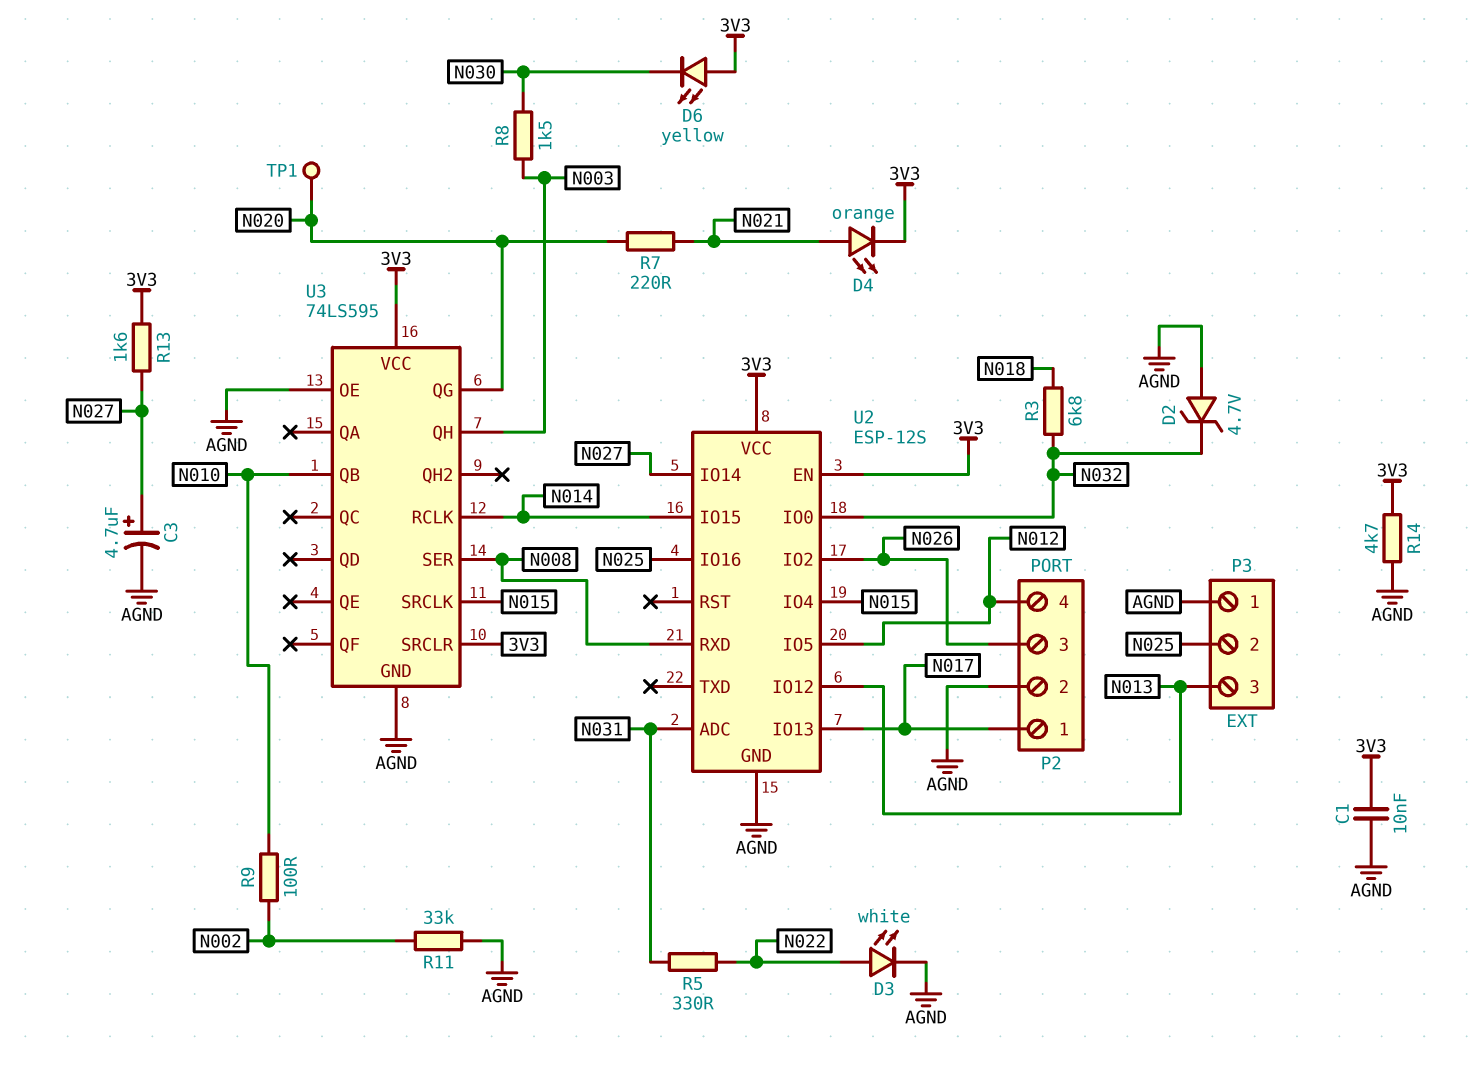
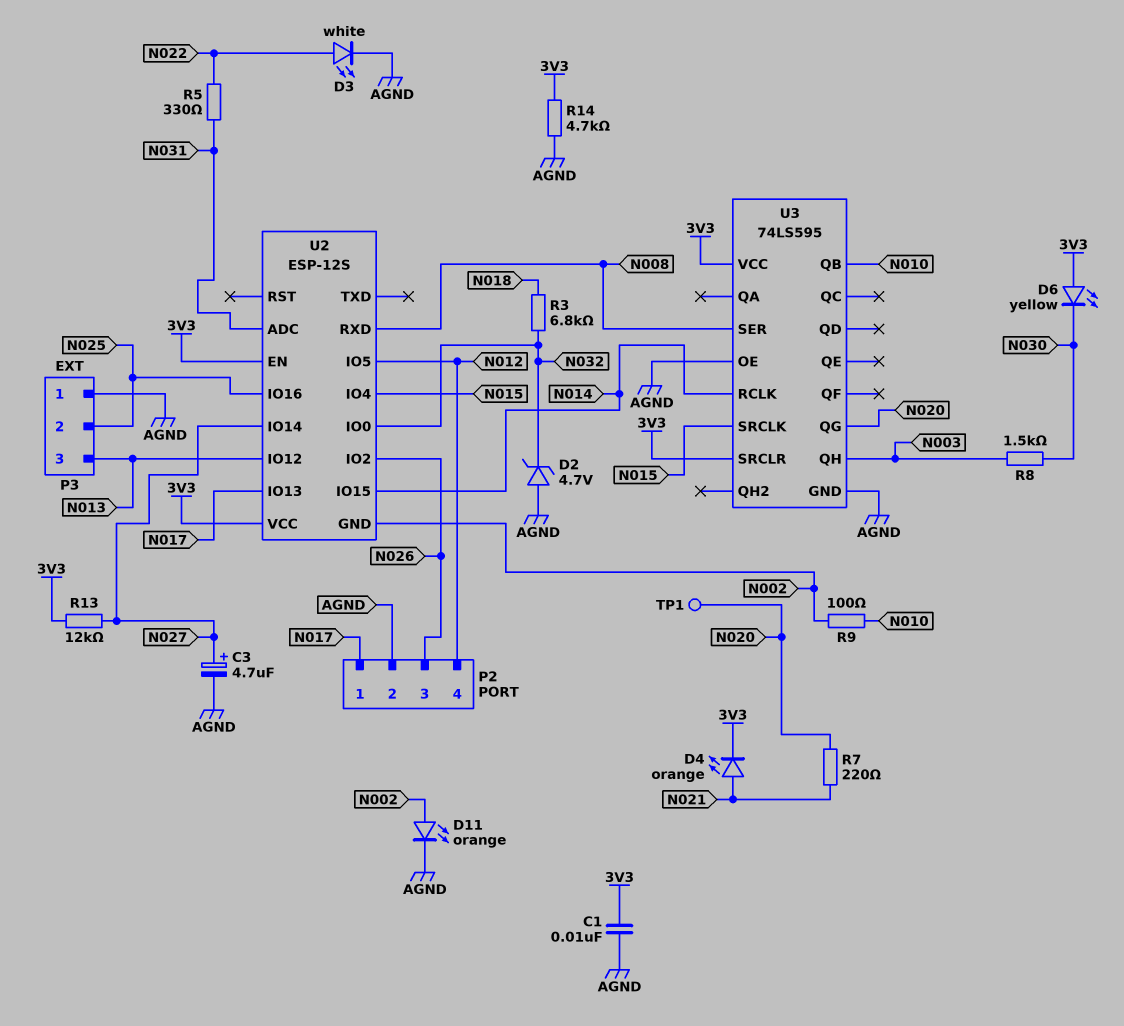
D11: none -> LED orange (A N002, K AGND)
R11: 33k (AGND, N002) -> none
R13: 1.6k (3V3, N027) -> 12k (3V3, N027)
U2 pin GND: AGND -> N002

